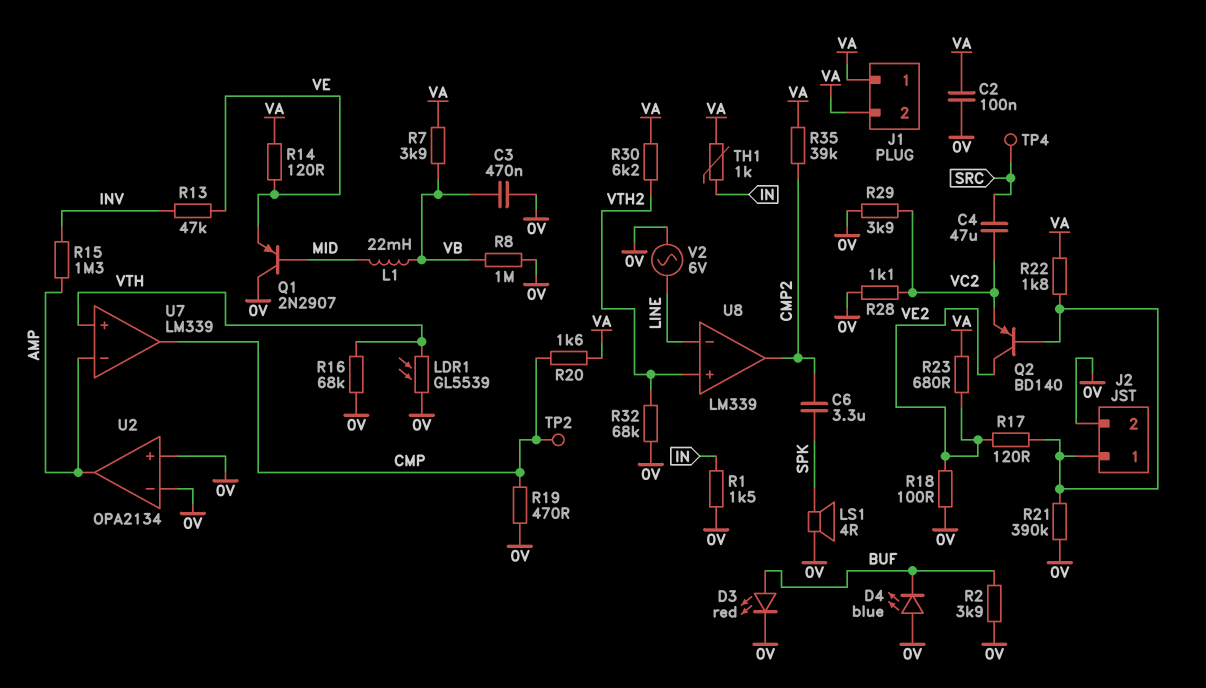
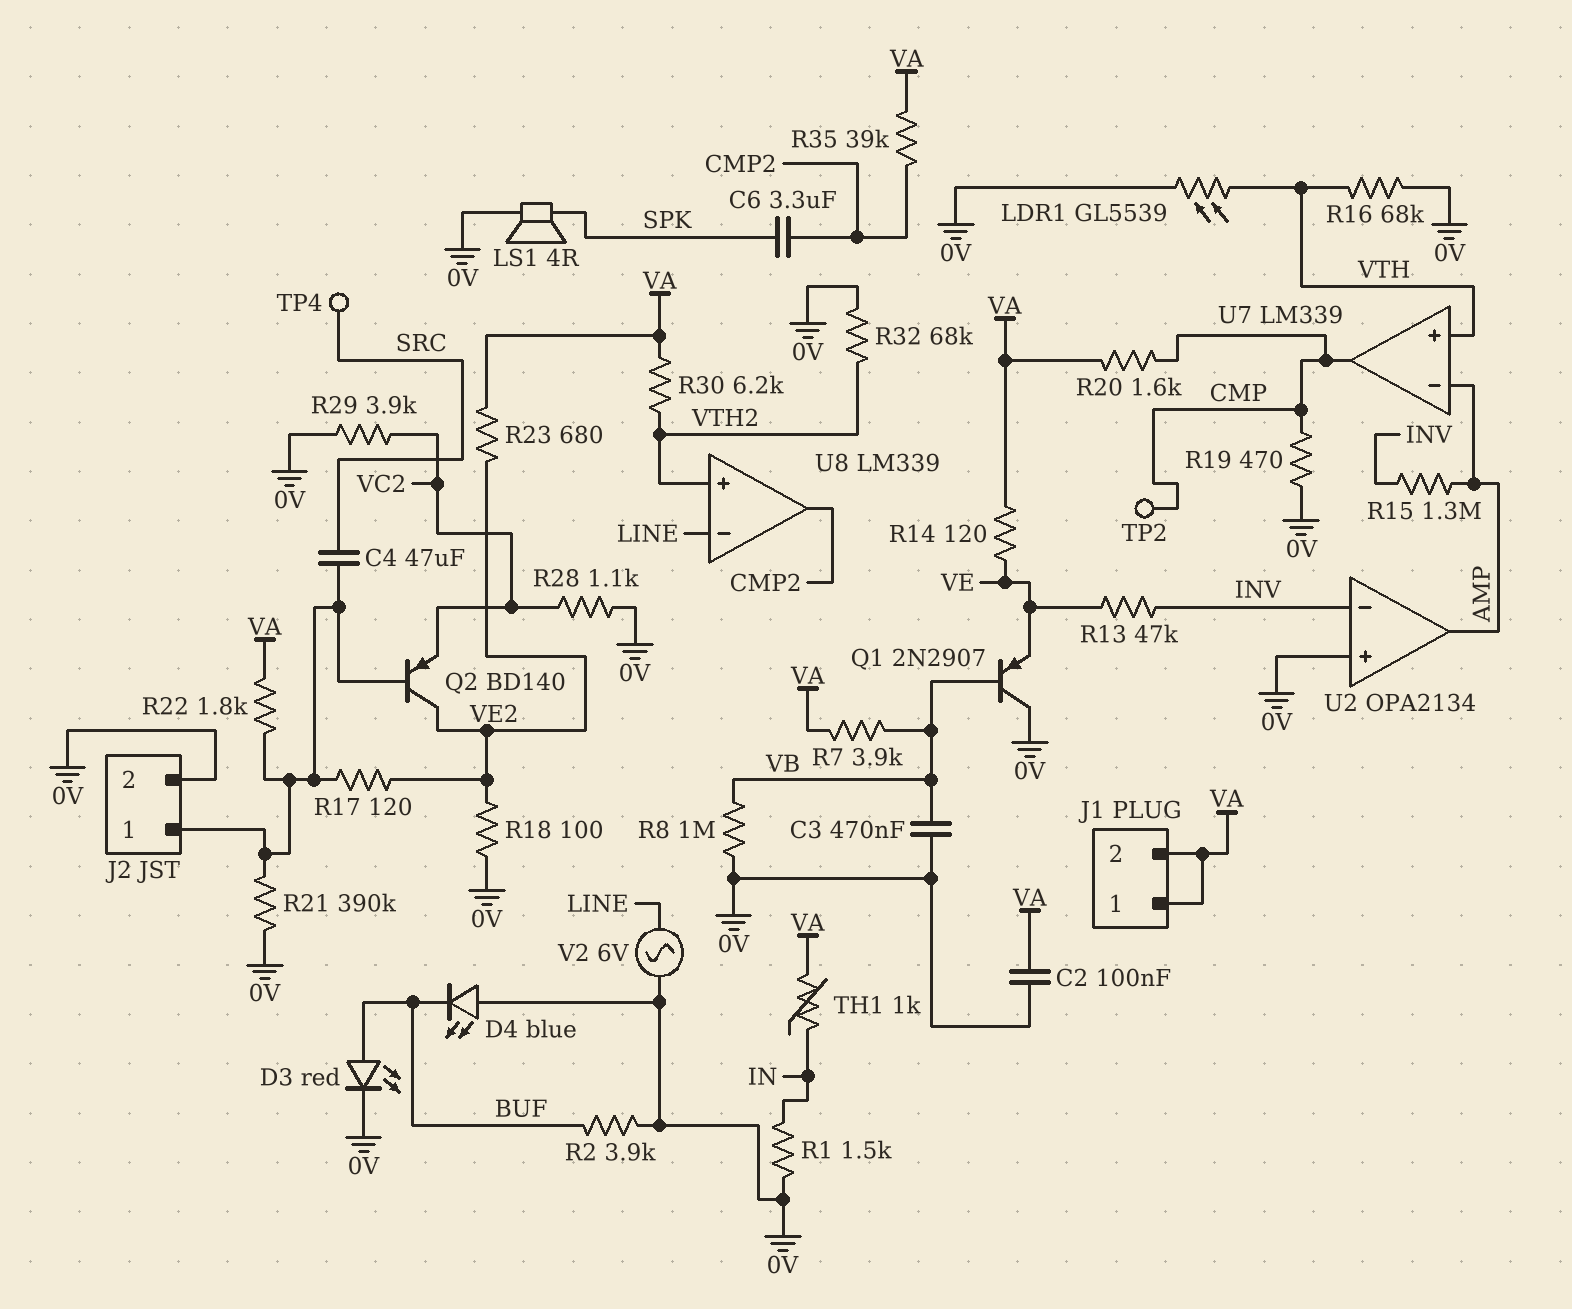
C4: 47uF (SRC, VC2) -> 47uF (J2/1, SRC)
L1: 22mH (MID, VB) -> none
Q1: PNP 2N2907 (B MID, C 0V, E VE) -> PNP 2N2907 (B VB, C 0V, E VE)
U2 pin in-: 0V -> INV

